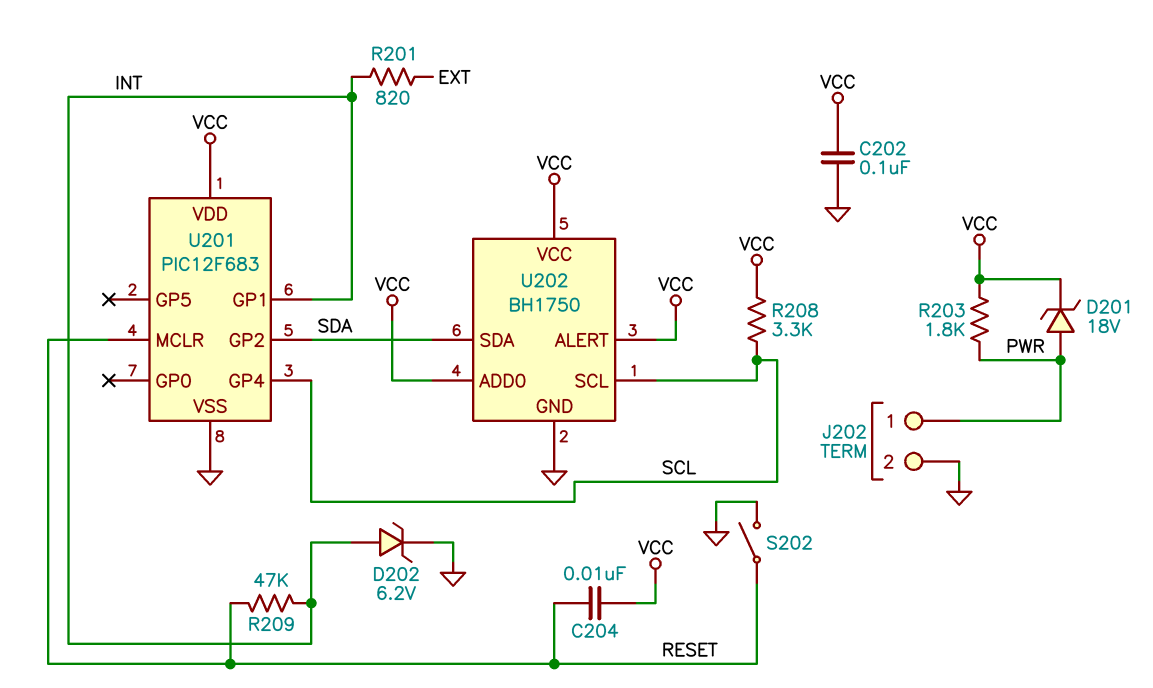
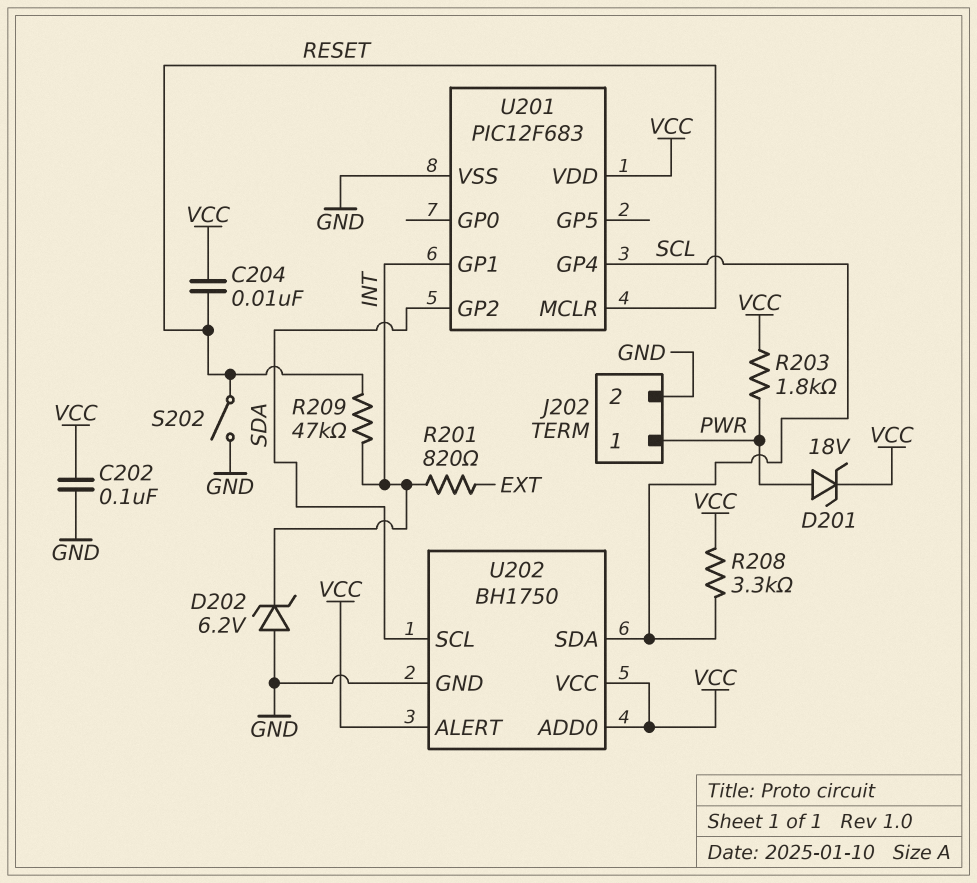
D202: zener 6.2V (A INT, K GND) -> zener 6.2V (A GND, K INT)
U202 pin SCL: SCL -> SDA
U202 pin SDA: SDA -> SCL

